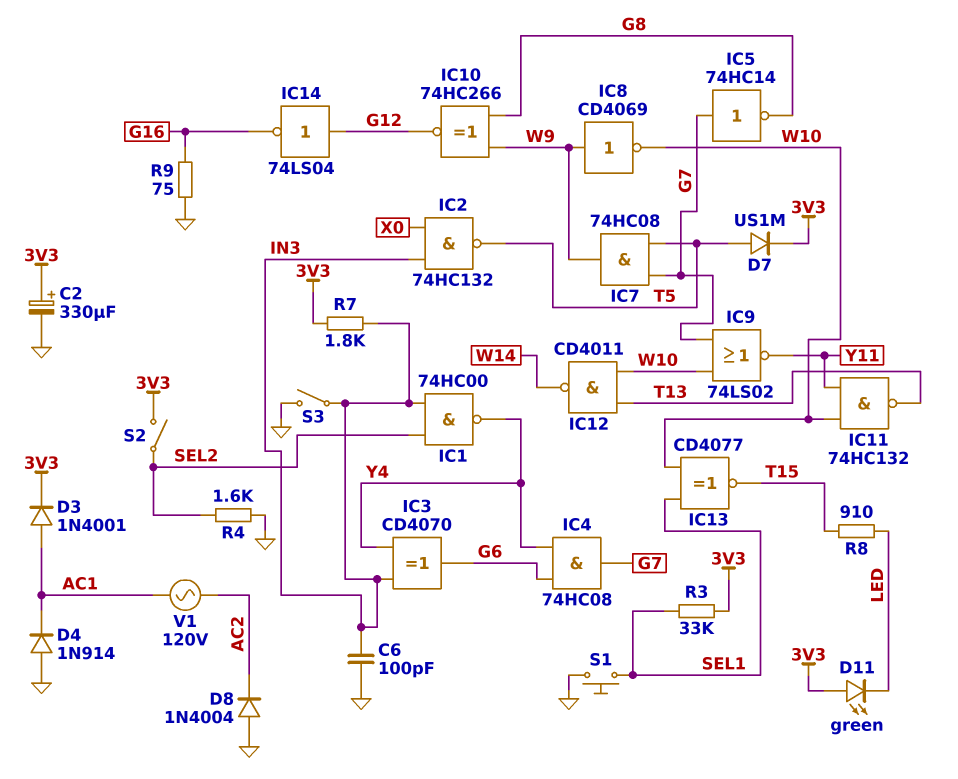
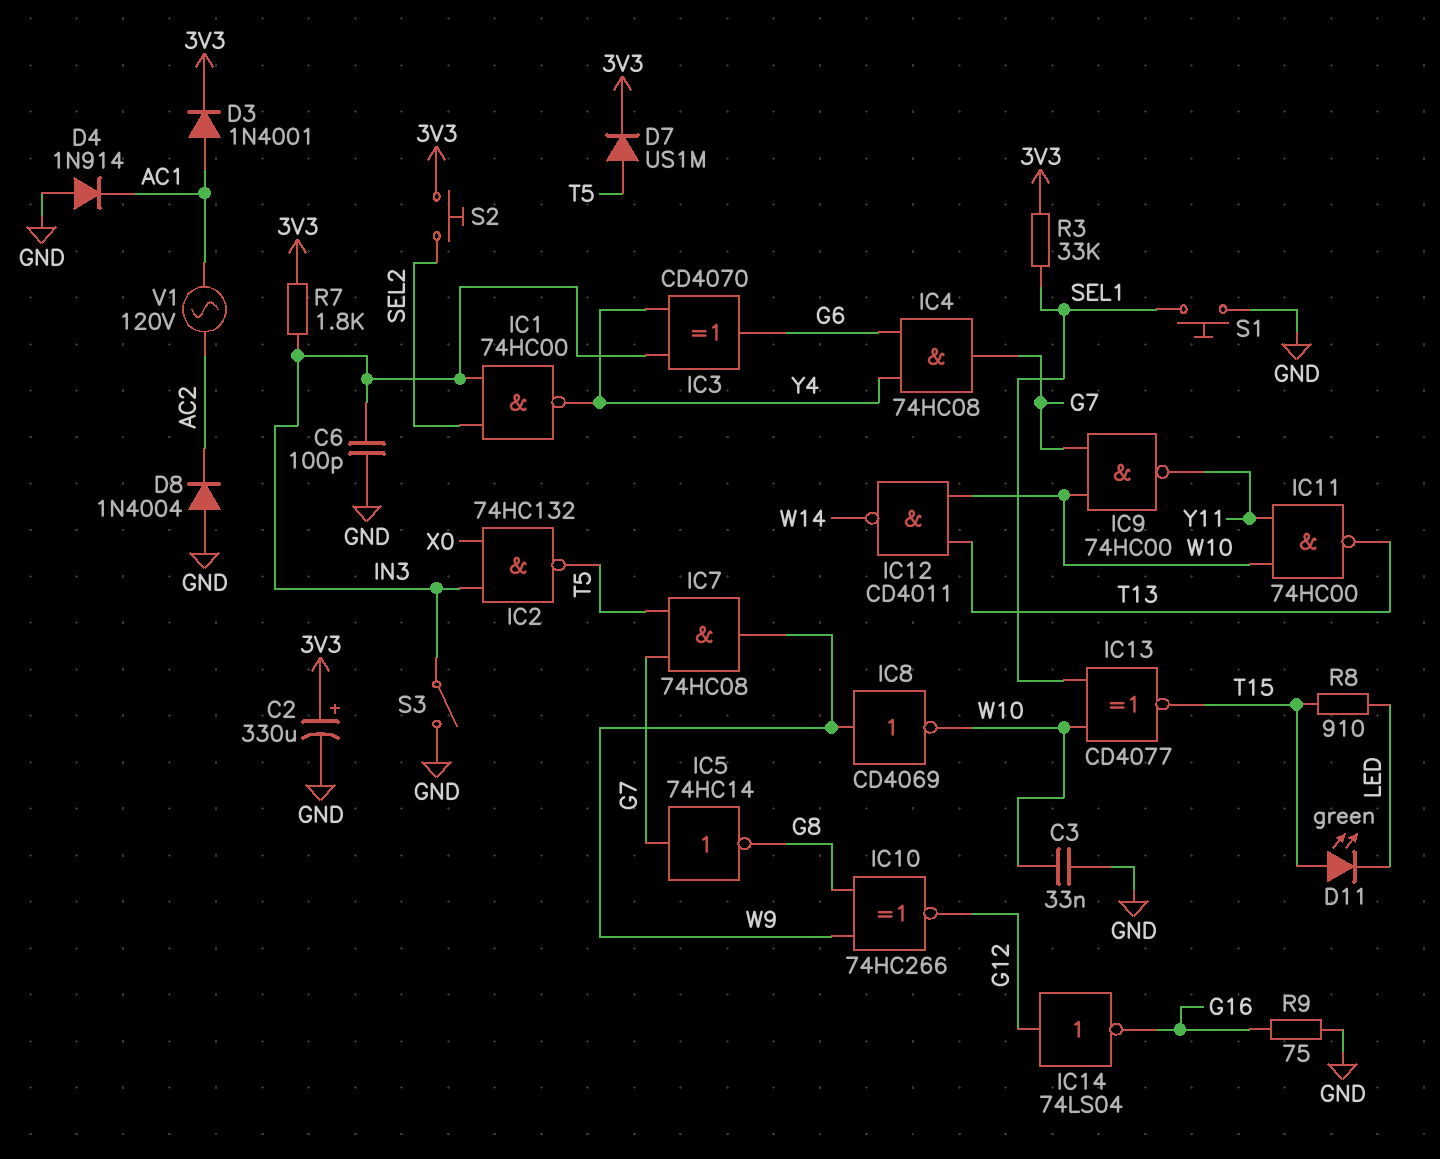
C3: none -> 33nF (GND, W10)
D11: LED green (A 3V3, K LED) -> LED green (A T15, K LED)
IC9: NOR 74LS02 (in G7, in W10, out Y11) -> NAND 74HC00 (in G7, in W10, out Y11)
IC11: NAND 74HC132 (in W10, in Y11, out T13) -> NAND 74HC00 (in W10, in Y11, out T13)
R4: 1.6k (GND, SEL2) -> none
S2: switch (3V3, SEL2) -> button (3V3, SEL2)

